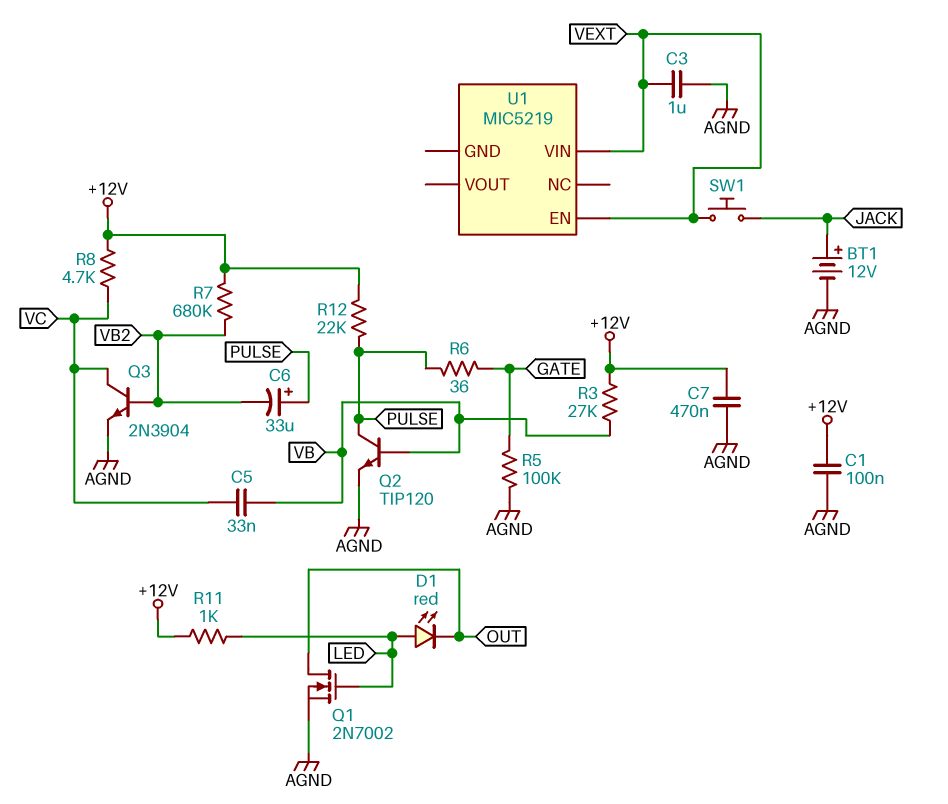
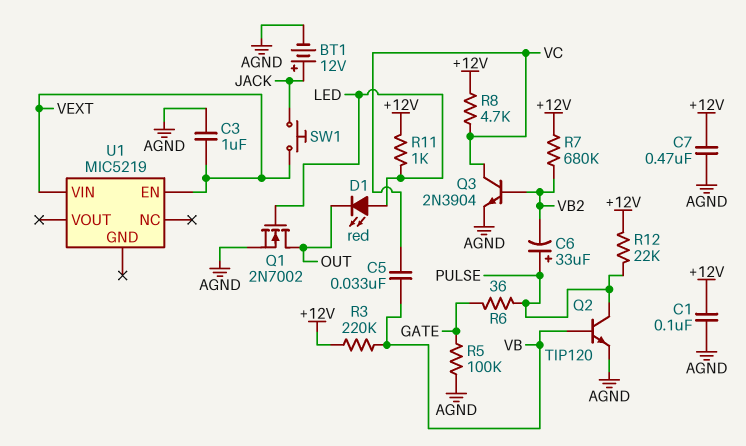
R3: 27k (+12V, VB) -> 220k (+12V, VB)

